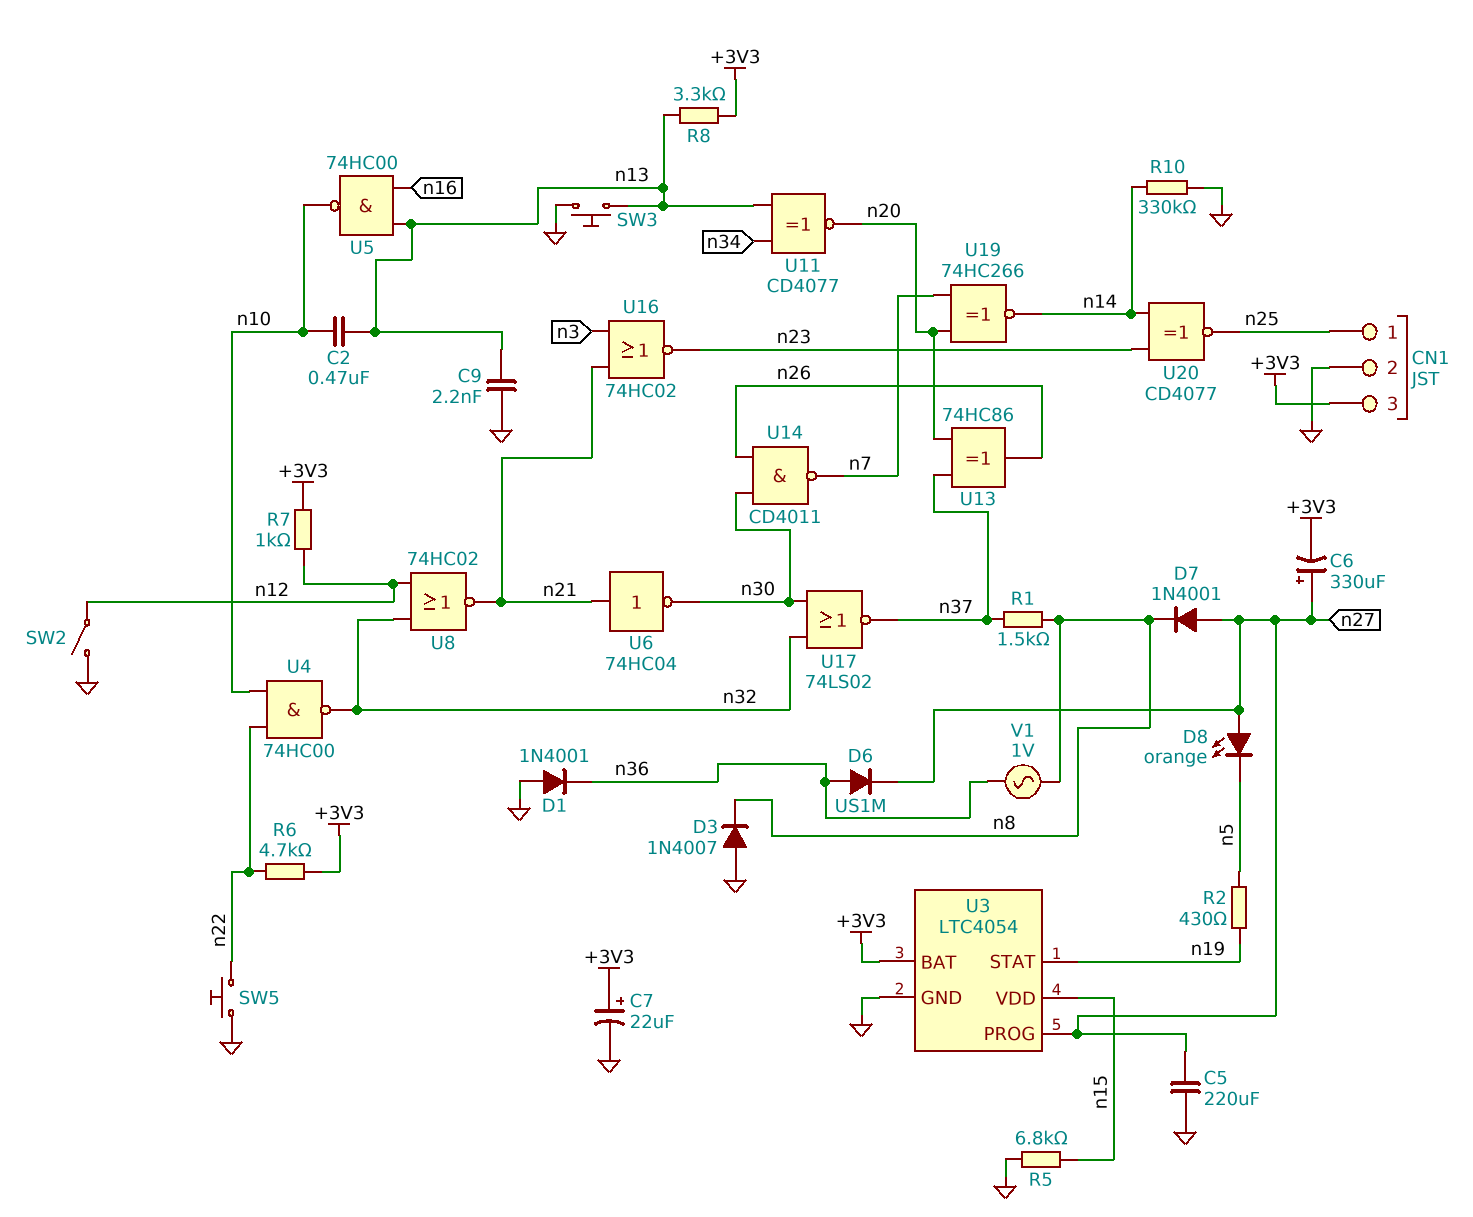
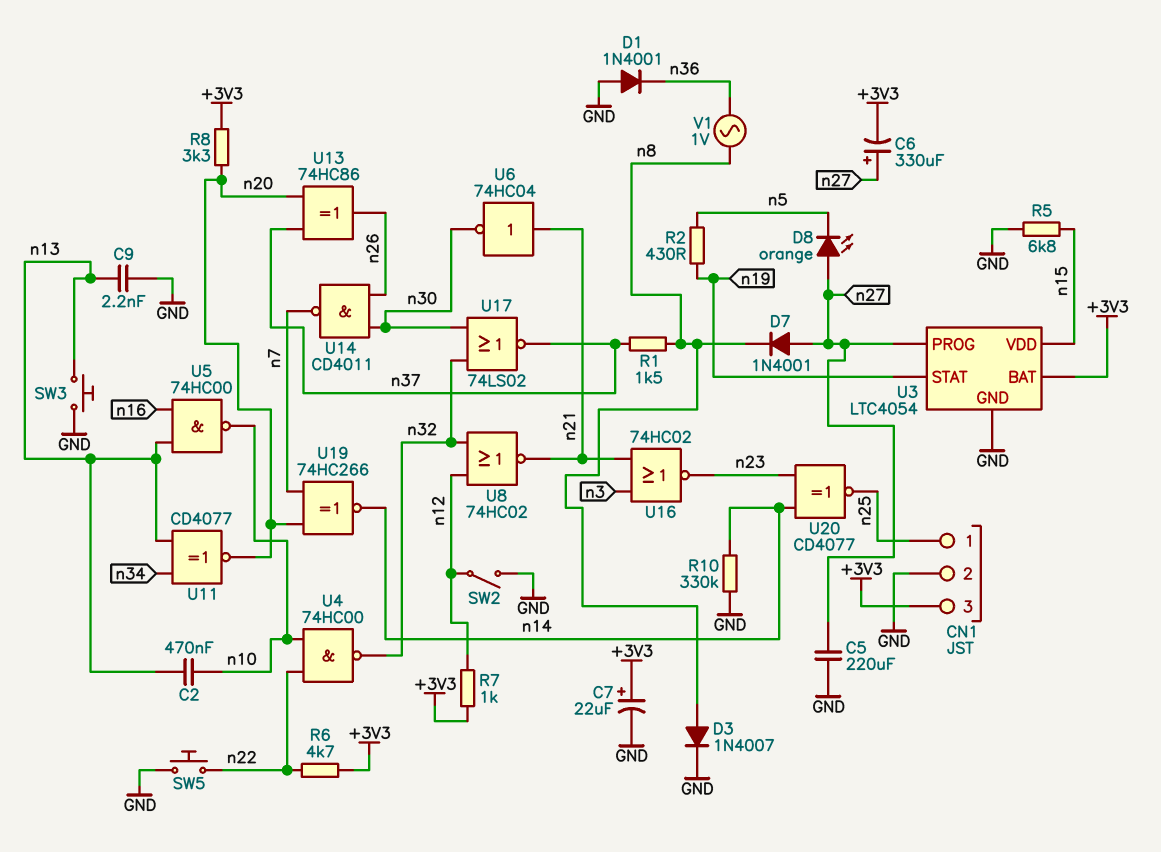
D3: diode 1N4007 (A GND, K n8) -> diode 1N4007 (A n8, K GND)
D6: diode US1M (A n36, K n27) -> none
R8: 3.3k (+3V3, n13) -> 3.3k (+3V3, n20)

